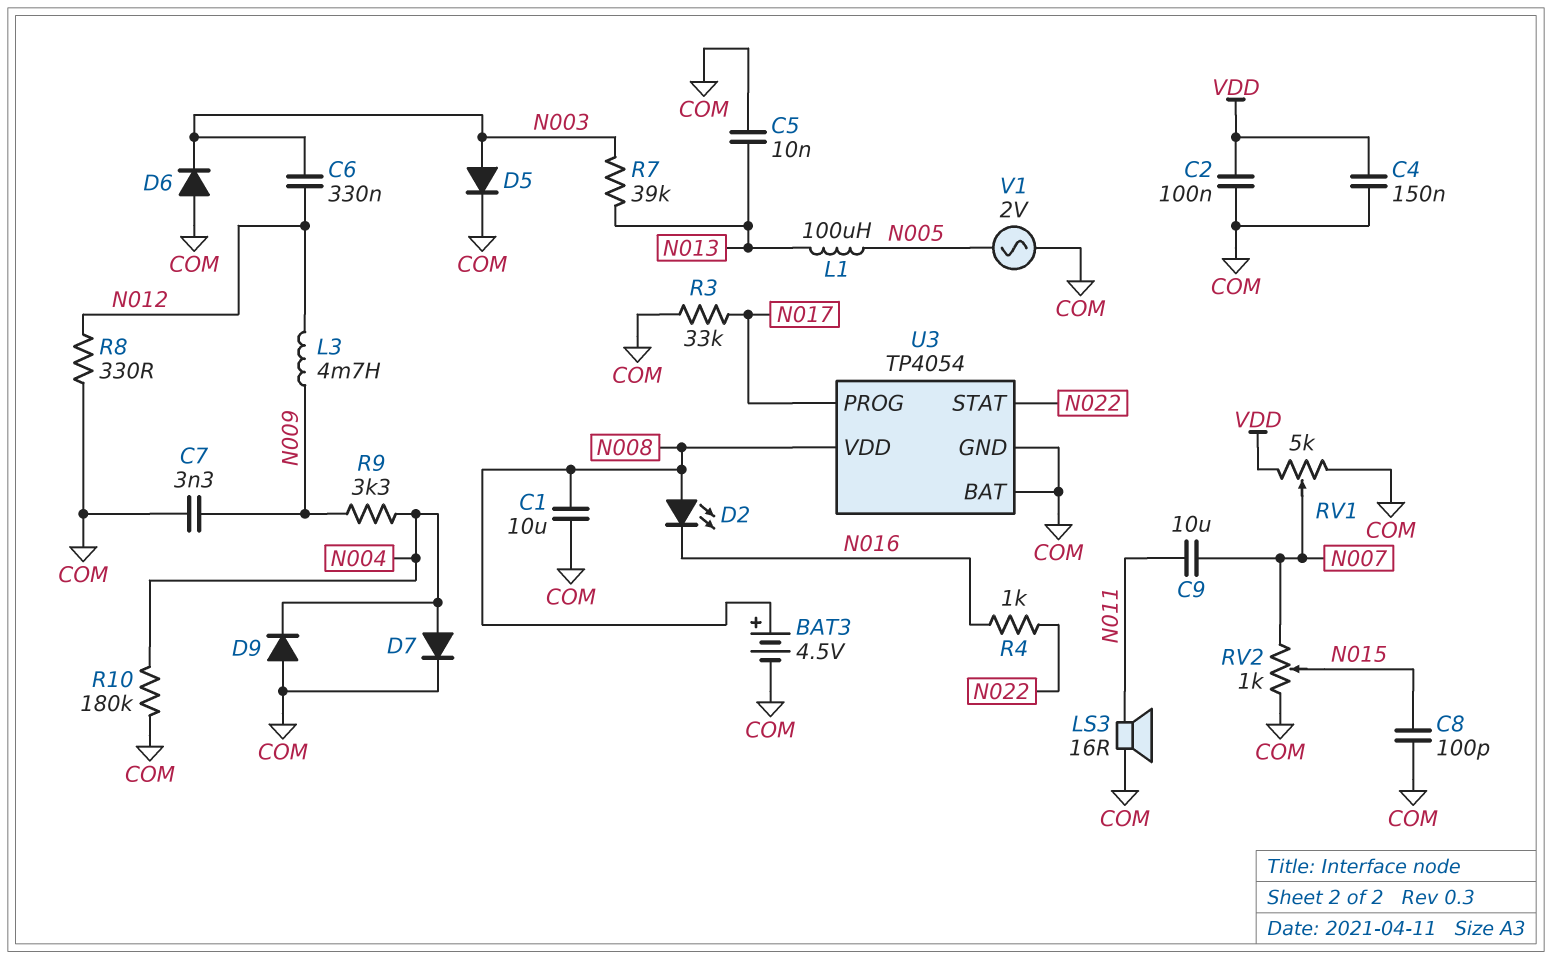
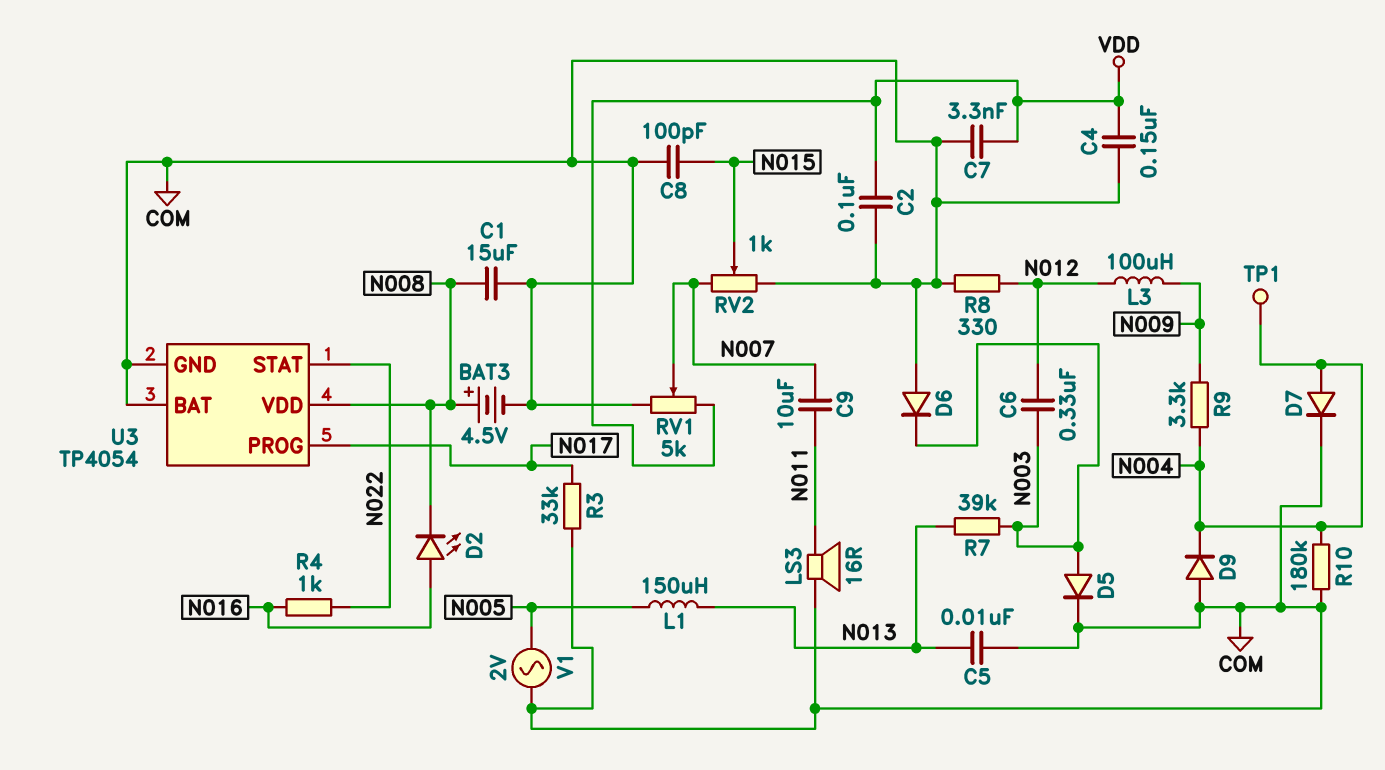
C1: 10uF (COM, N008) -> 15uF (COM, N008)
C7: 3.3nF (COM, N009) -> 3.3nF (COM, VDD)
D2: LED (A N008, K N016) -> LED (A N016, K N008)
L1: 100uH (N005, N013) -> 150uH (N005, N013)
L3: 4.7mH (N009, N012) -> 100uH (N009, N012)
TP1: none -> test point (N004)

